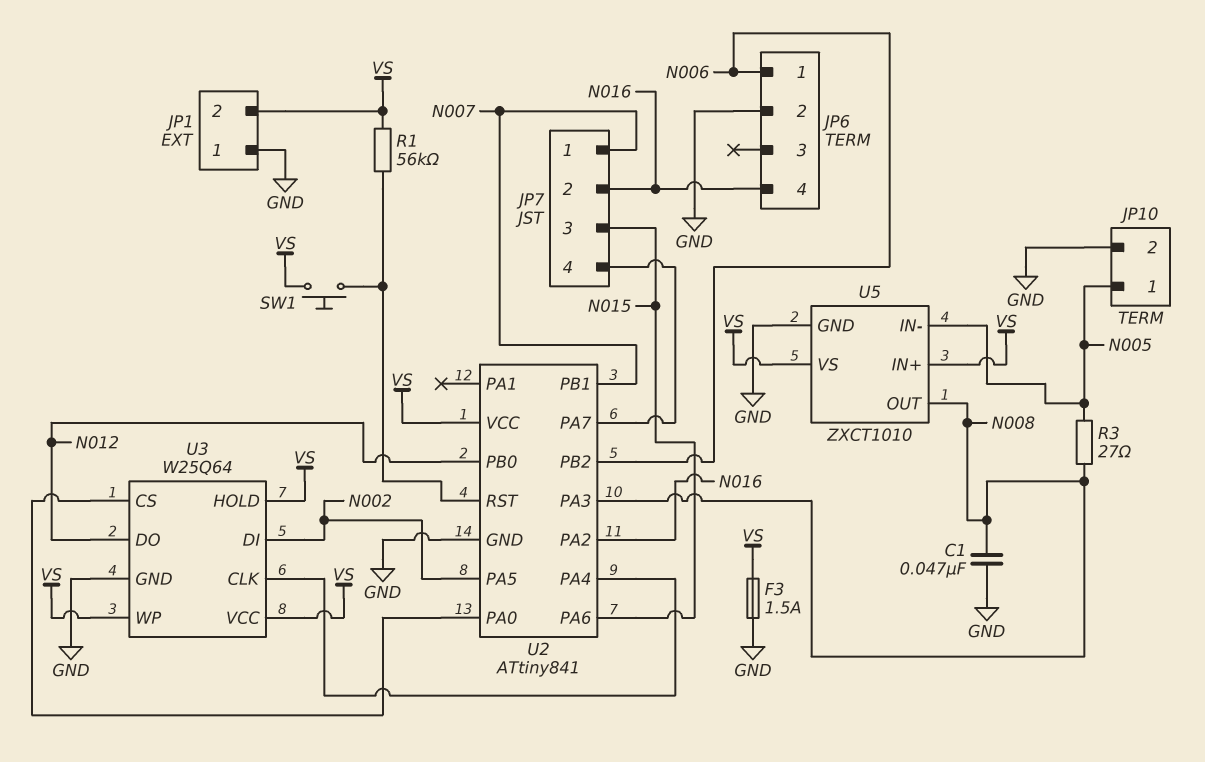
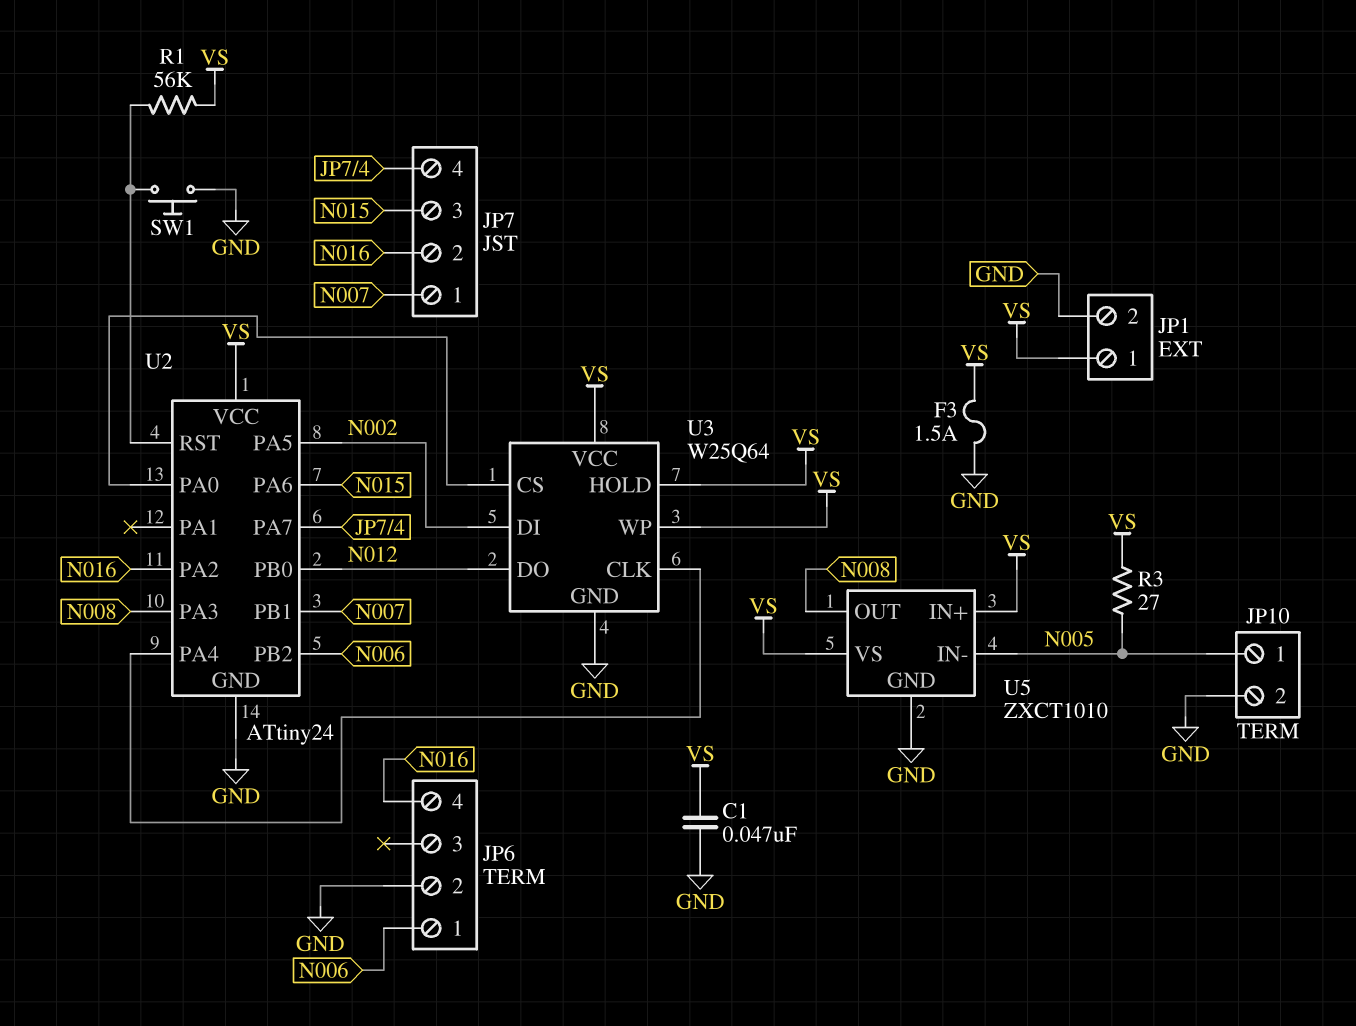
C1: 47nF (GND, N008) -> 47nF (GND, VS)
JP1 pin 1: GND -> VS
JP1 pin 2: VS -> GND
R3: 27 (N005, N008) -> 27 (N005, VS)
SW1: button (U2/RST, VS) -> button (GND, U2/RST)
U2: ATtiny841 -> ATtiny24

